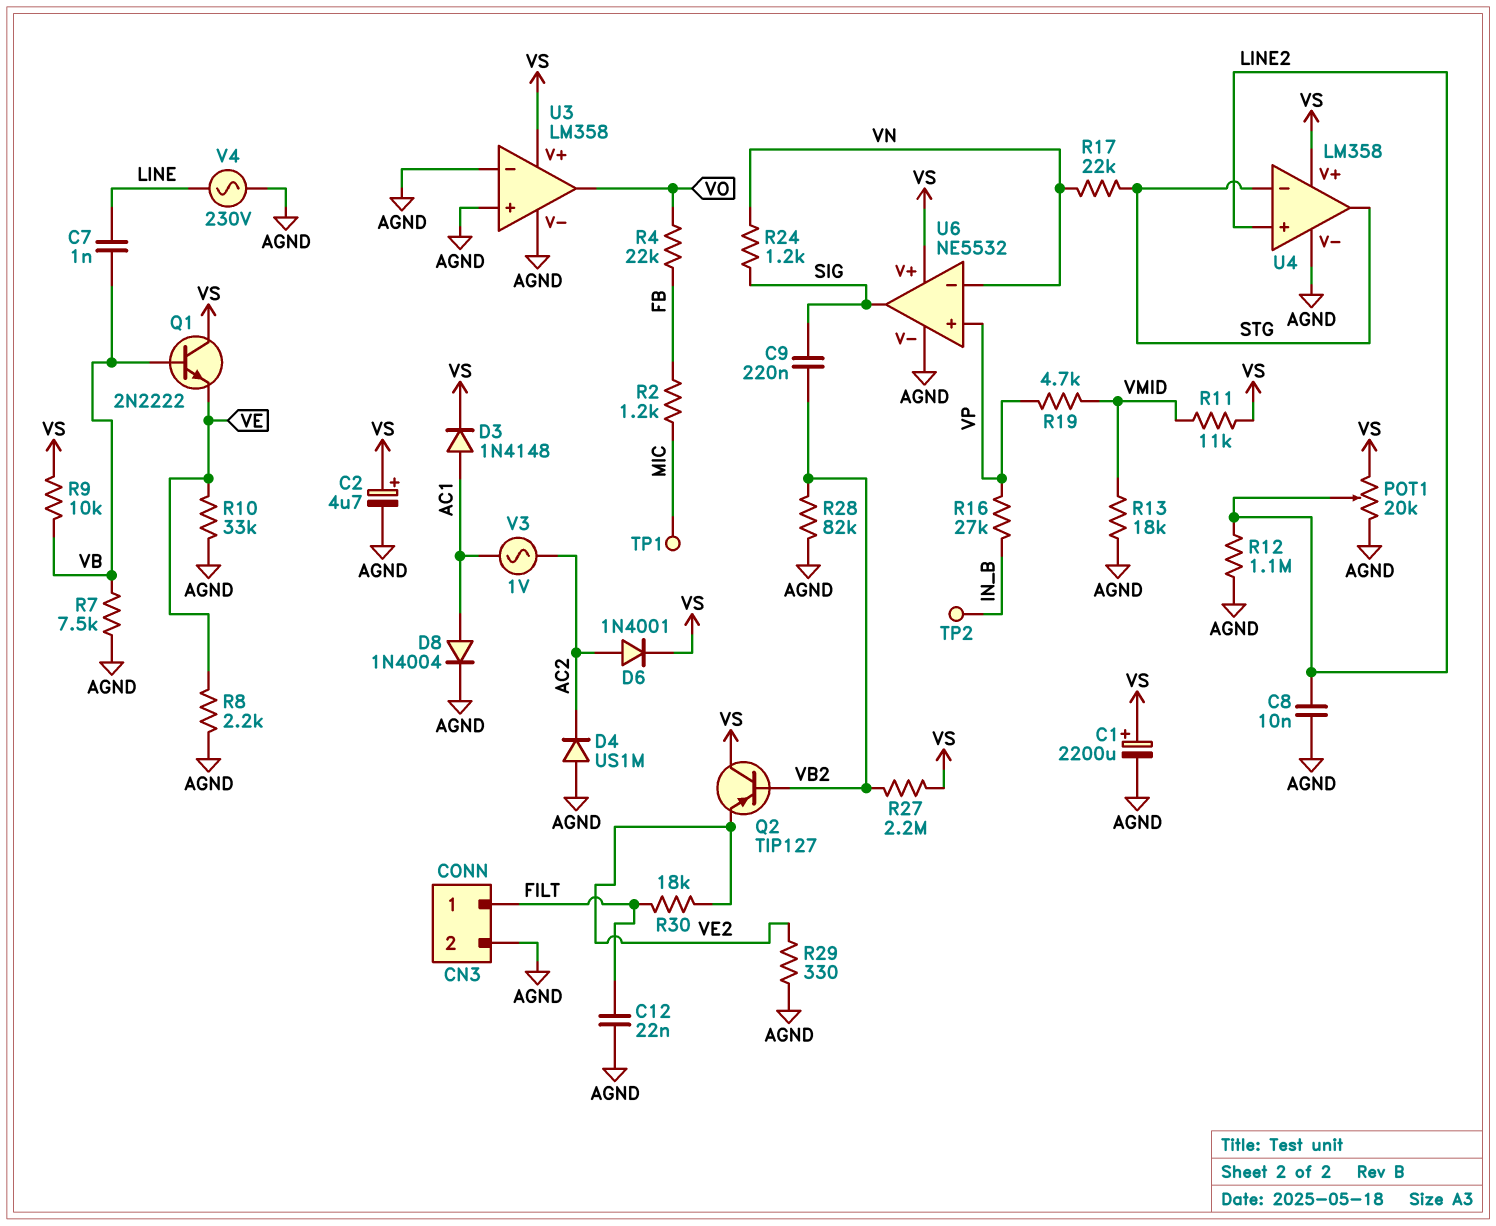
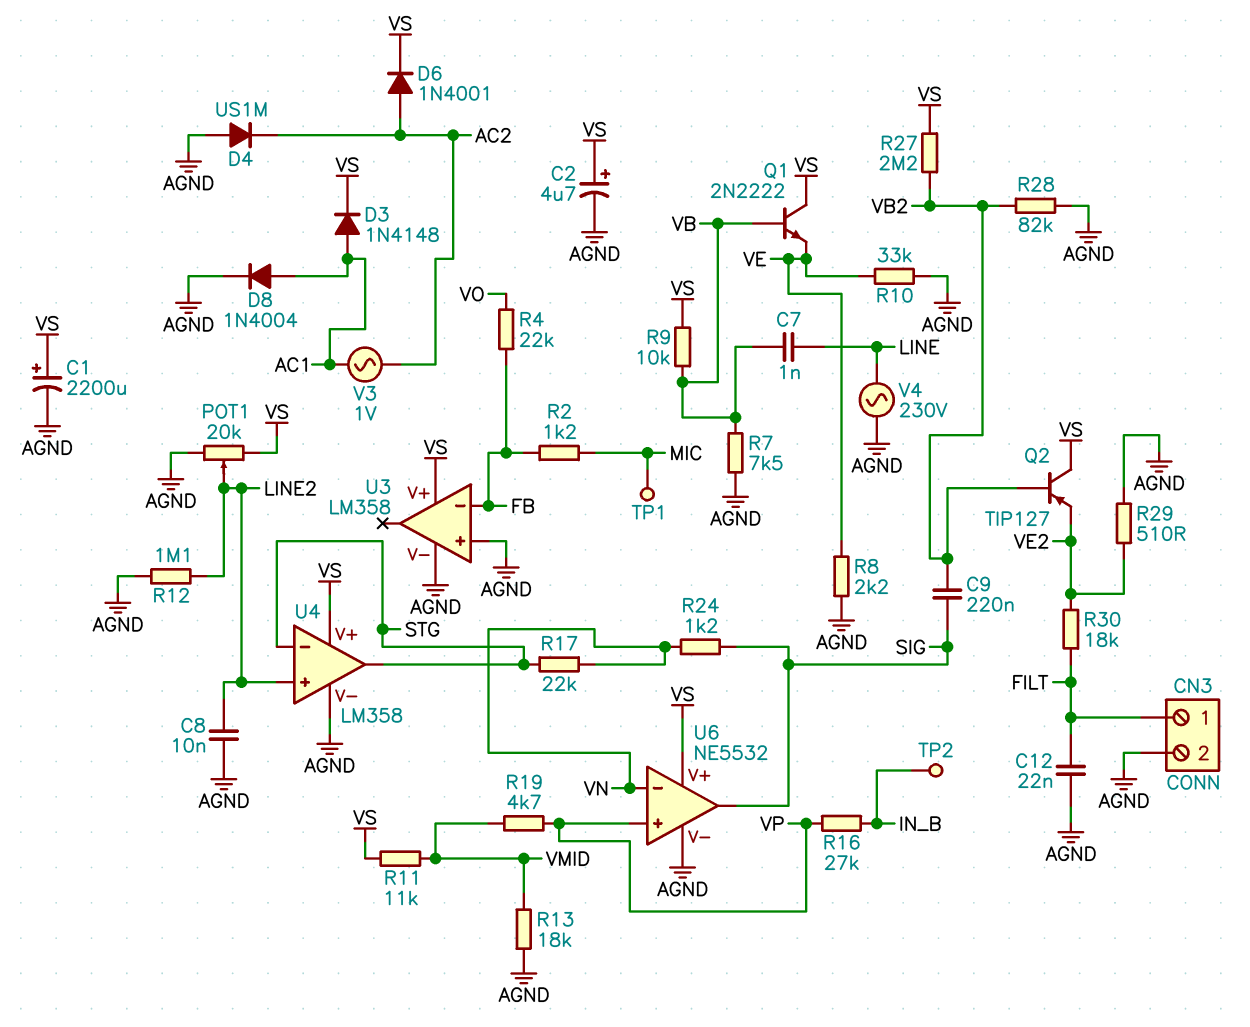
R29: 330 (AGND, VE2) -> 510 (AGND, VE2)
U3 pin in-: AGND -> FB
U3 pin out: VO -> none

